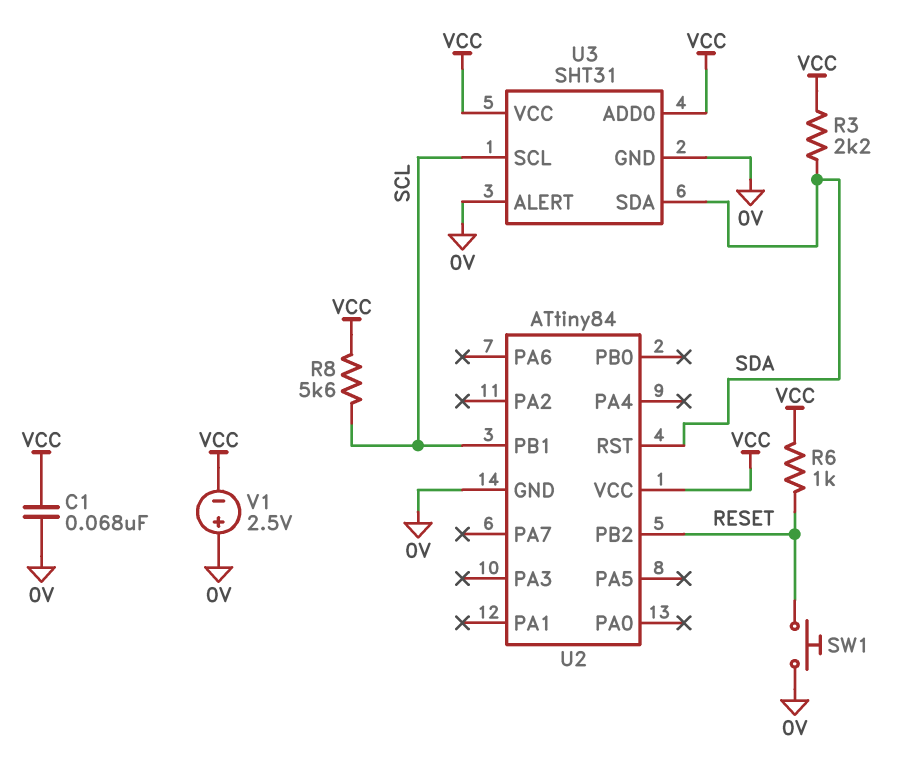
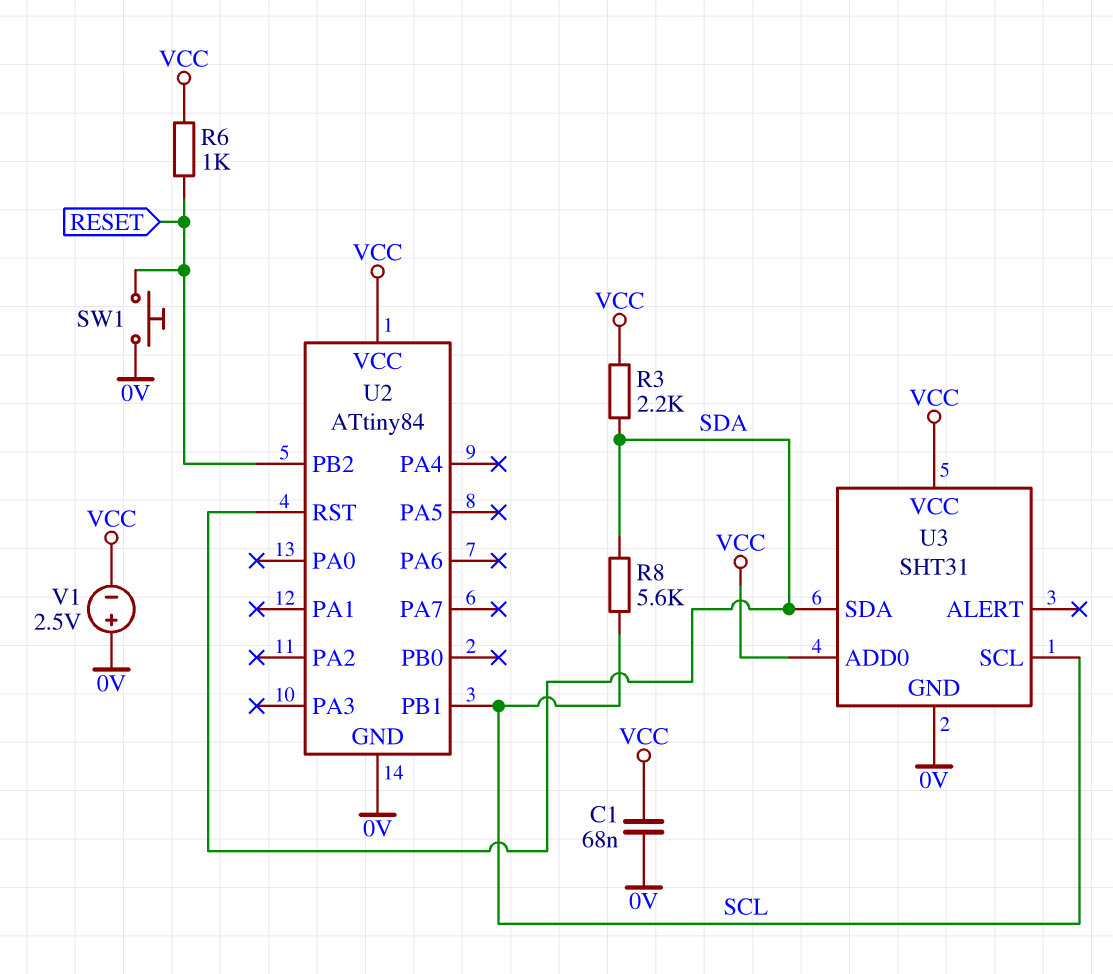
R8: 5.6k (SCL, VCC) -> 5.6k (SCL, SDA)
U3 pin ALERT: 0V -> none

